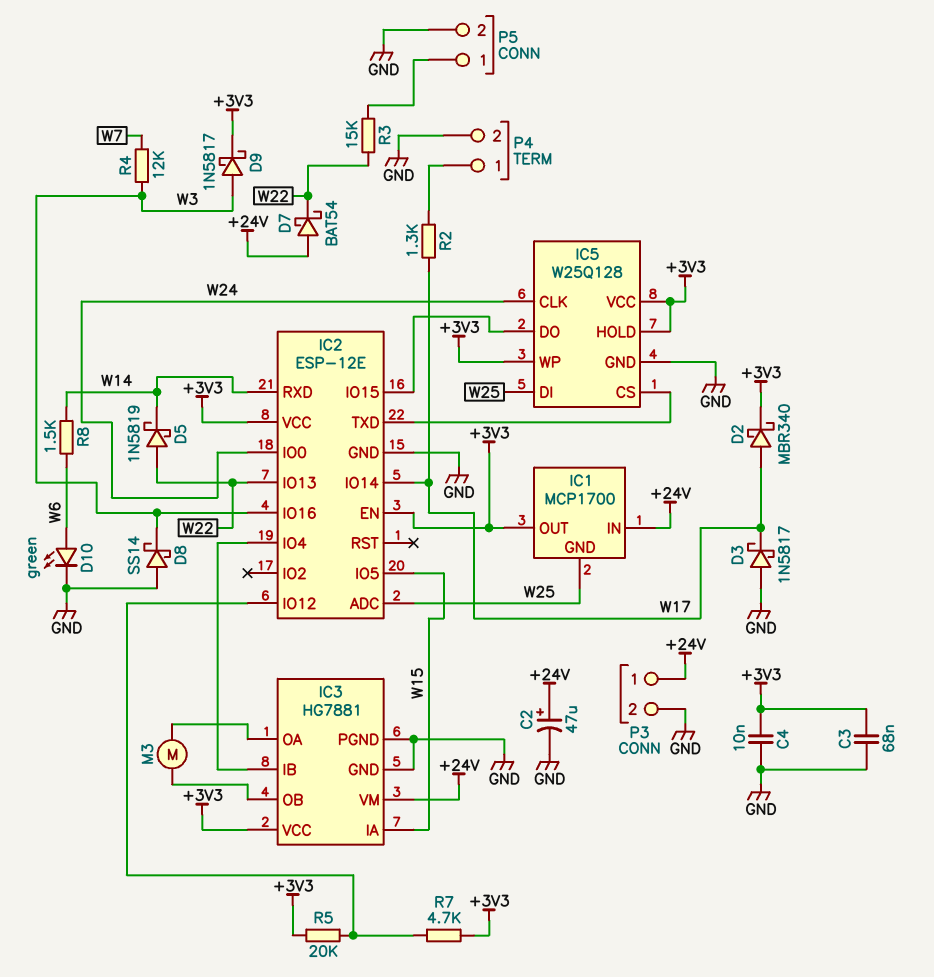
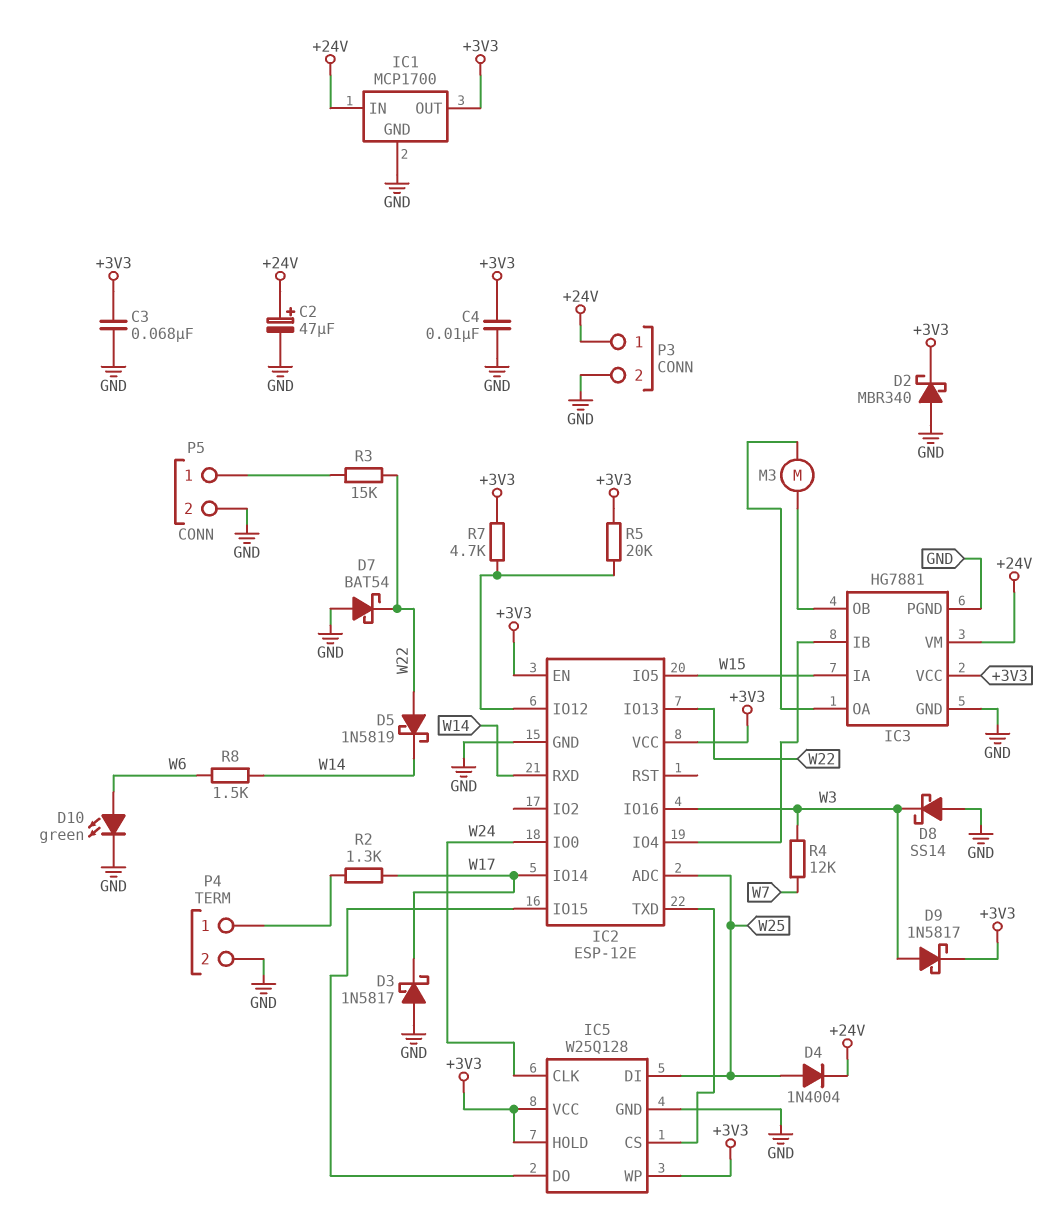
D2: schottky MBR340 (A W17, K +3V3) -> schottky MBR340 (A GND, K +3V3)
D4: none -> diode 1N4004 (A W25, K +24V)
D7: schottky BAT54 (A +24V, K W22) -> schottky BAT54 (A GND, K W22)
IC1 pin GND: W25 -> GND

